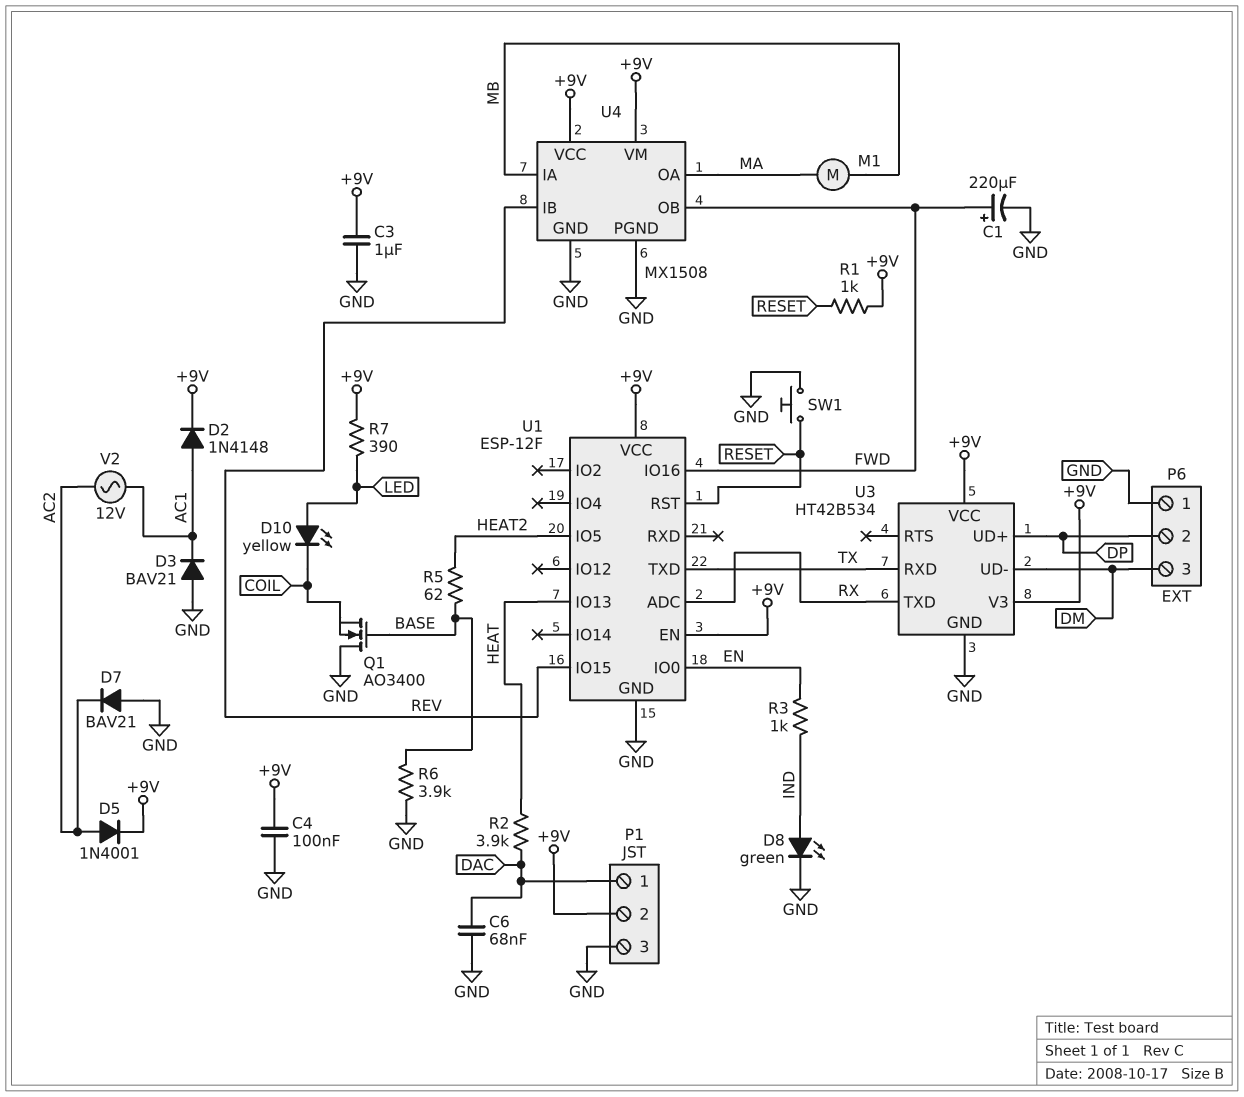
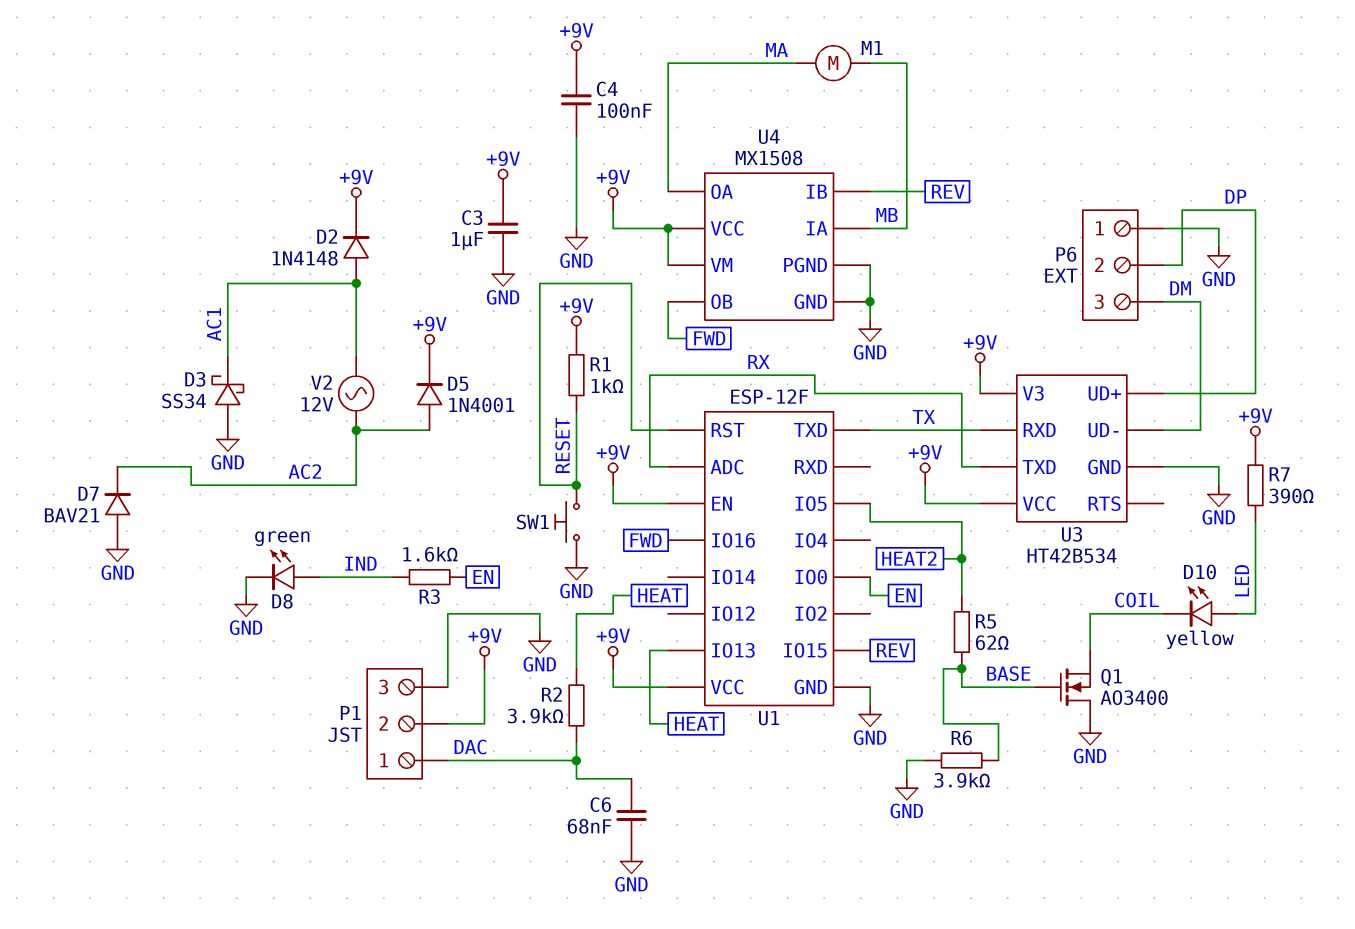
C1: 220uF (plus FWD, minus GND) -> none
D3: diode BAV21 (A GND, K AC1) -> schottky SS34 (A GND, K AC1)
R3: 1k (EN, IND) -> 1.6k (EN, IND)

